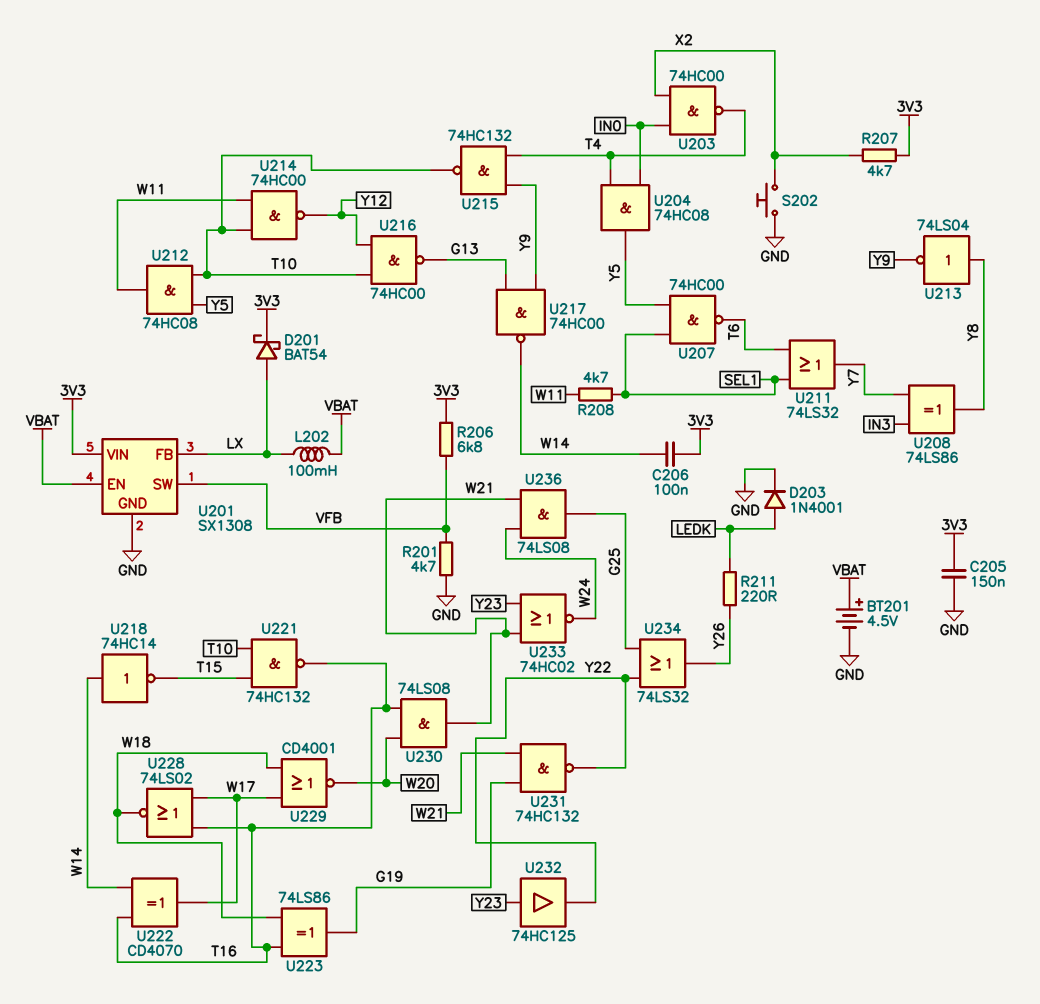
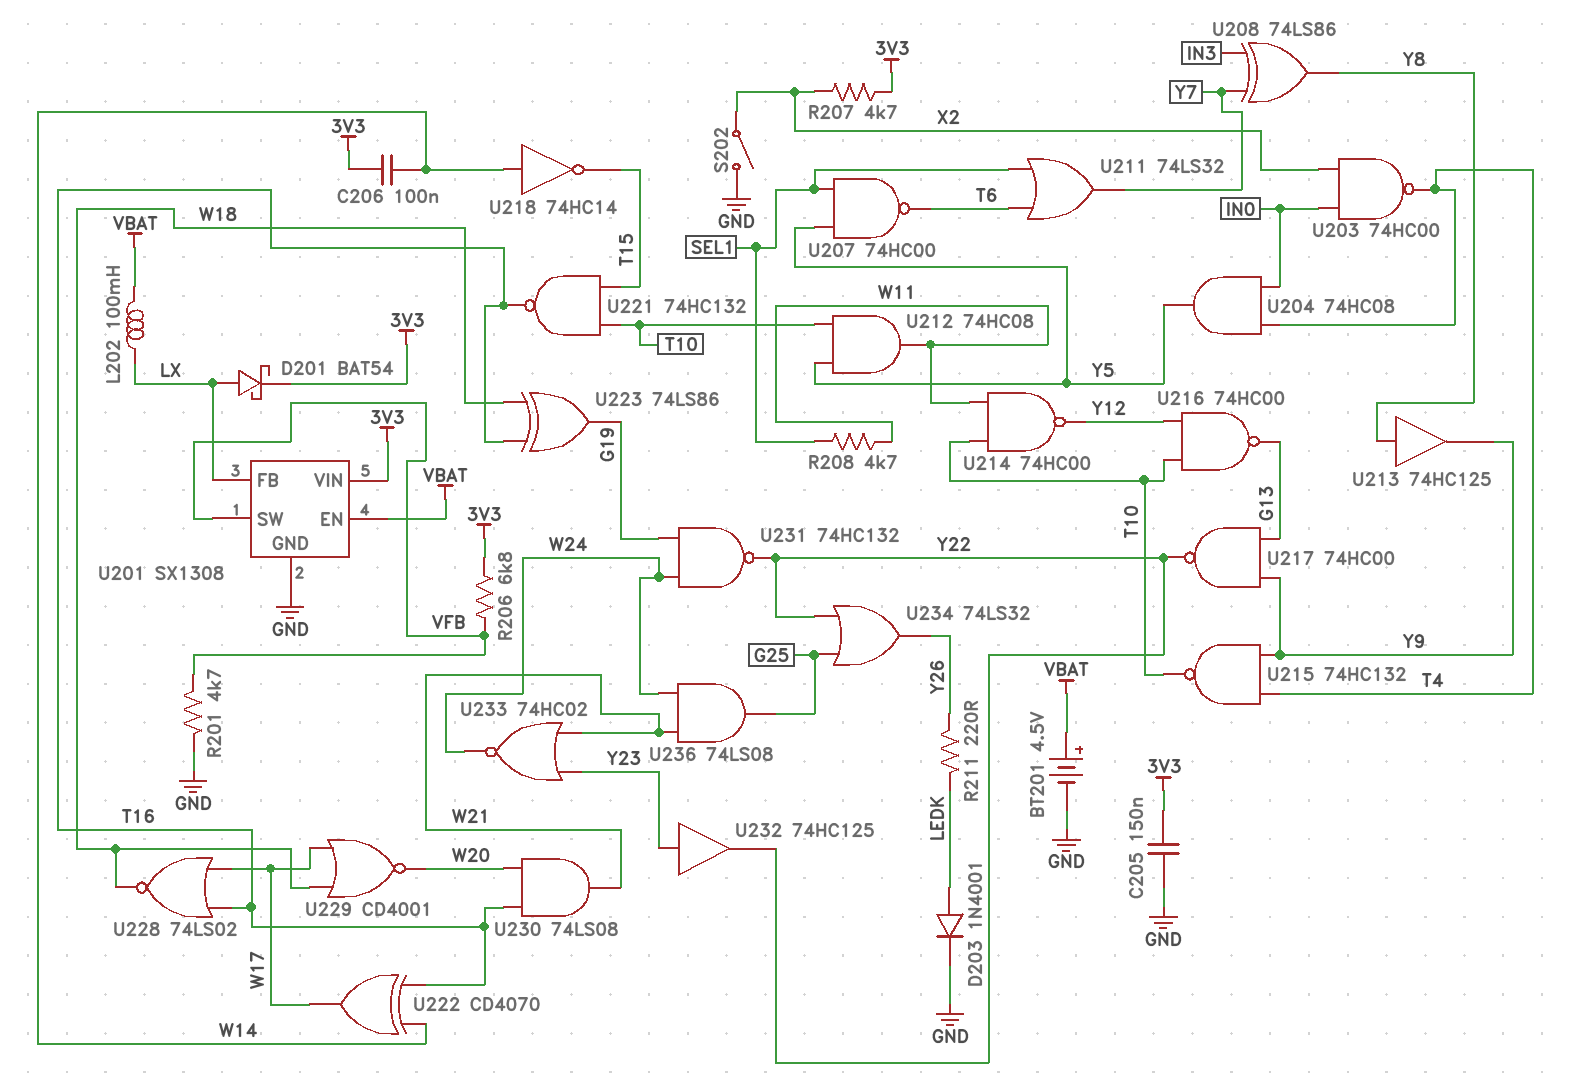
S202: button (GND, X2) -> switch (GND, X2)
U213: NOT 74LS04 (in Y8, out Y9) -> buffer 74HC125 (in Y8, out Y9)
U217: NAND 74HC00 (in G13, in Y9, out W14) -> NAND 74HC00 (in G13, in Y9, out Y22)
U231: NAND 74HC132 (in G19, in W21, out Y22) -> NAND 74HC132 (in G19, in W24, out Y22)

